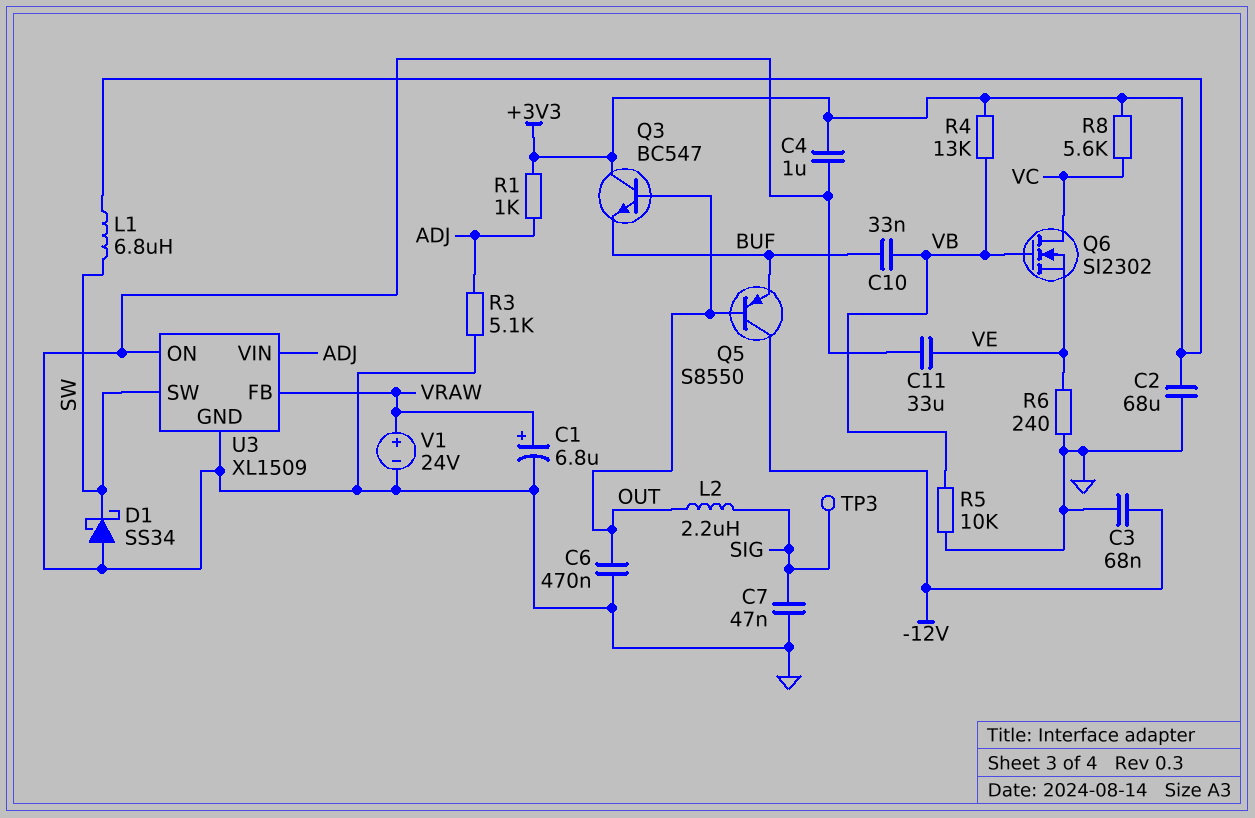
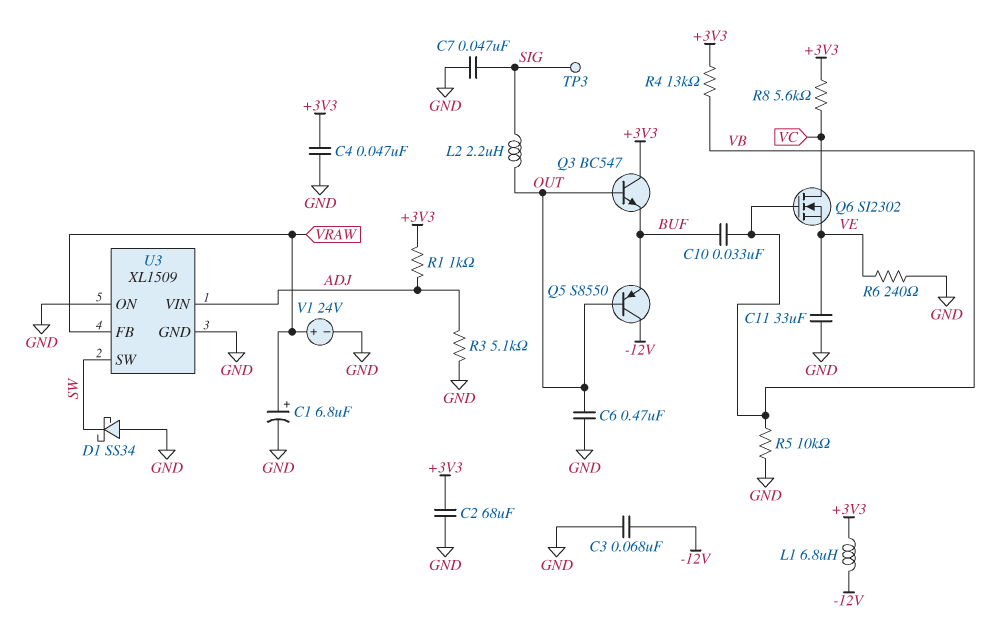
C4: 1uF (+3V3, GND) -> 47nF (+3V3, GND)
L1: 6.8uH (+3V3, SW) -> 6.8uH (+3V3, -12V)

